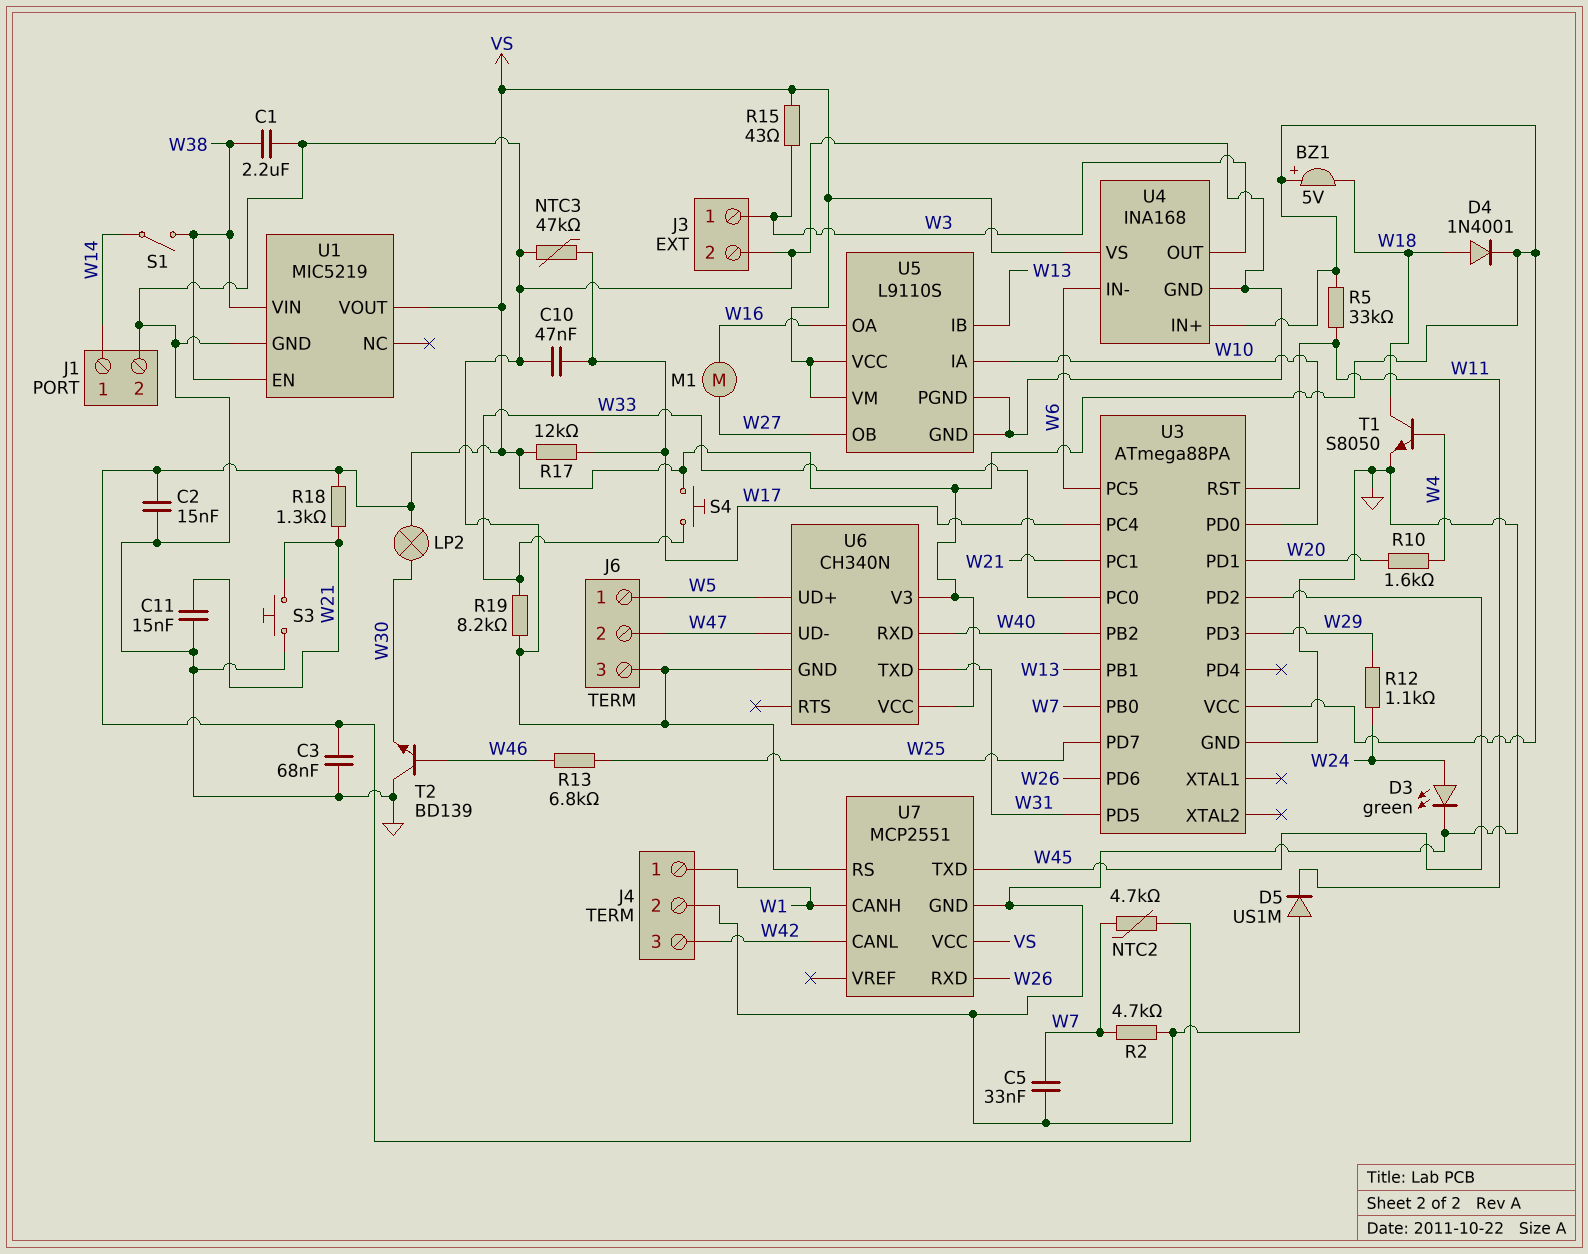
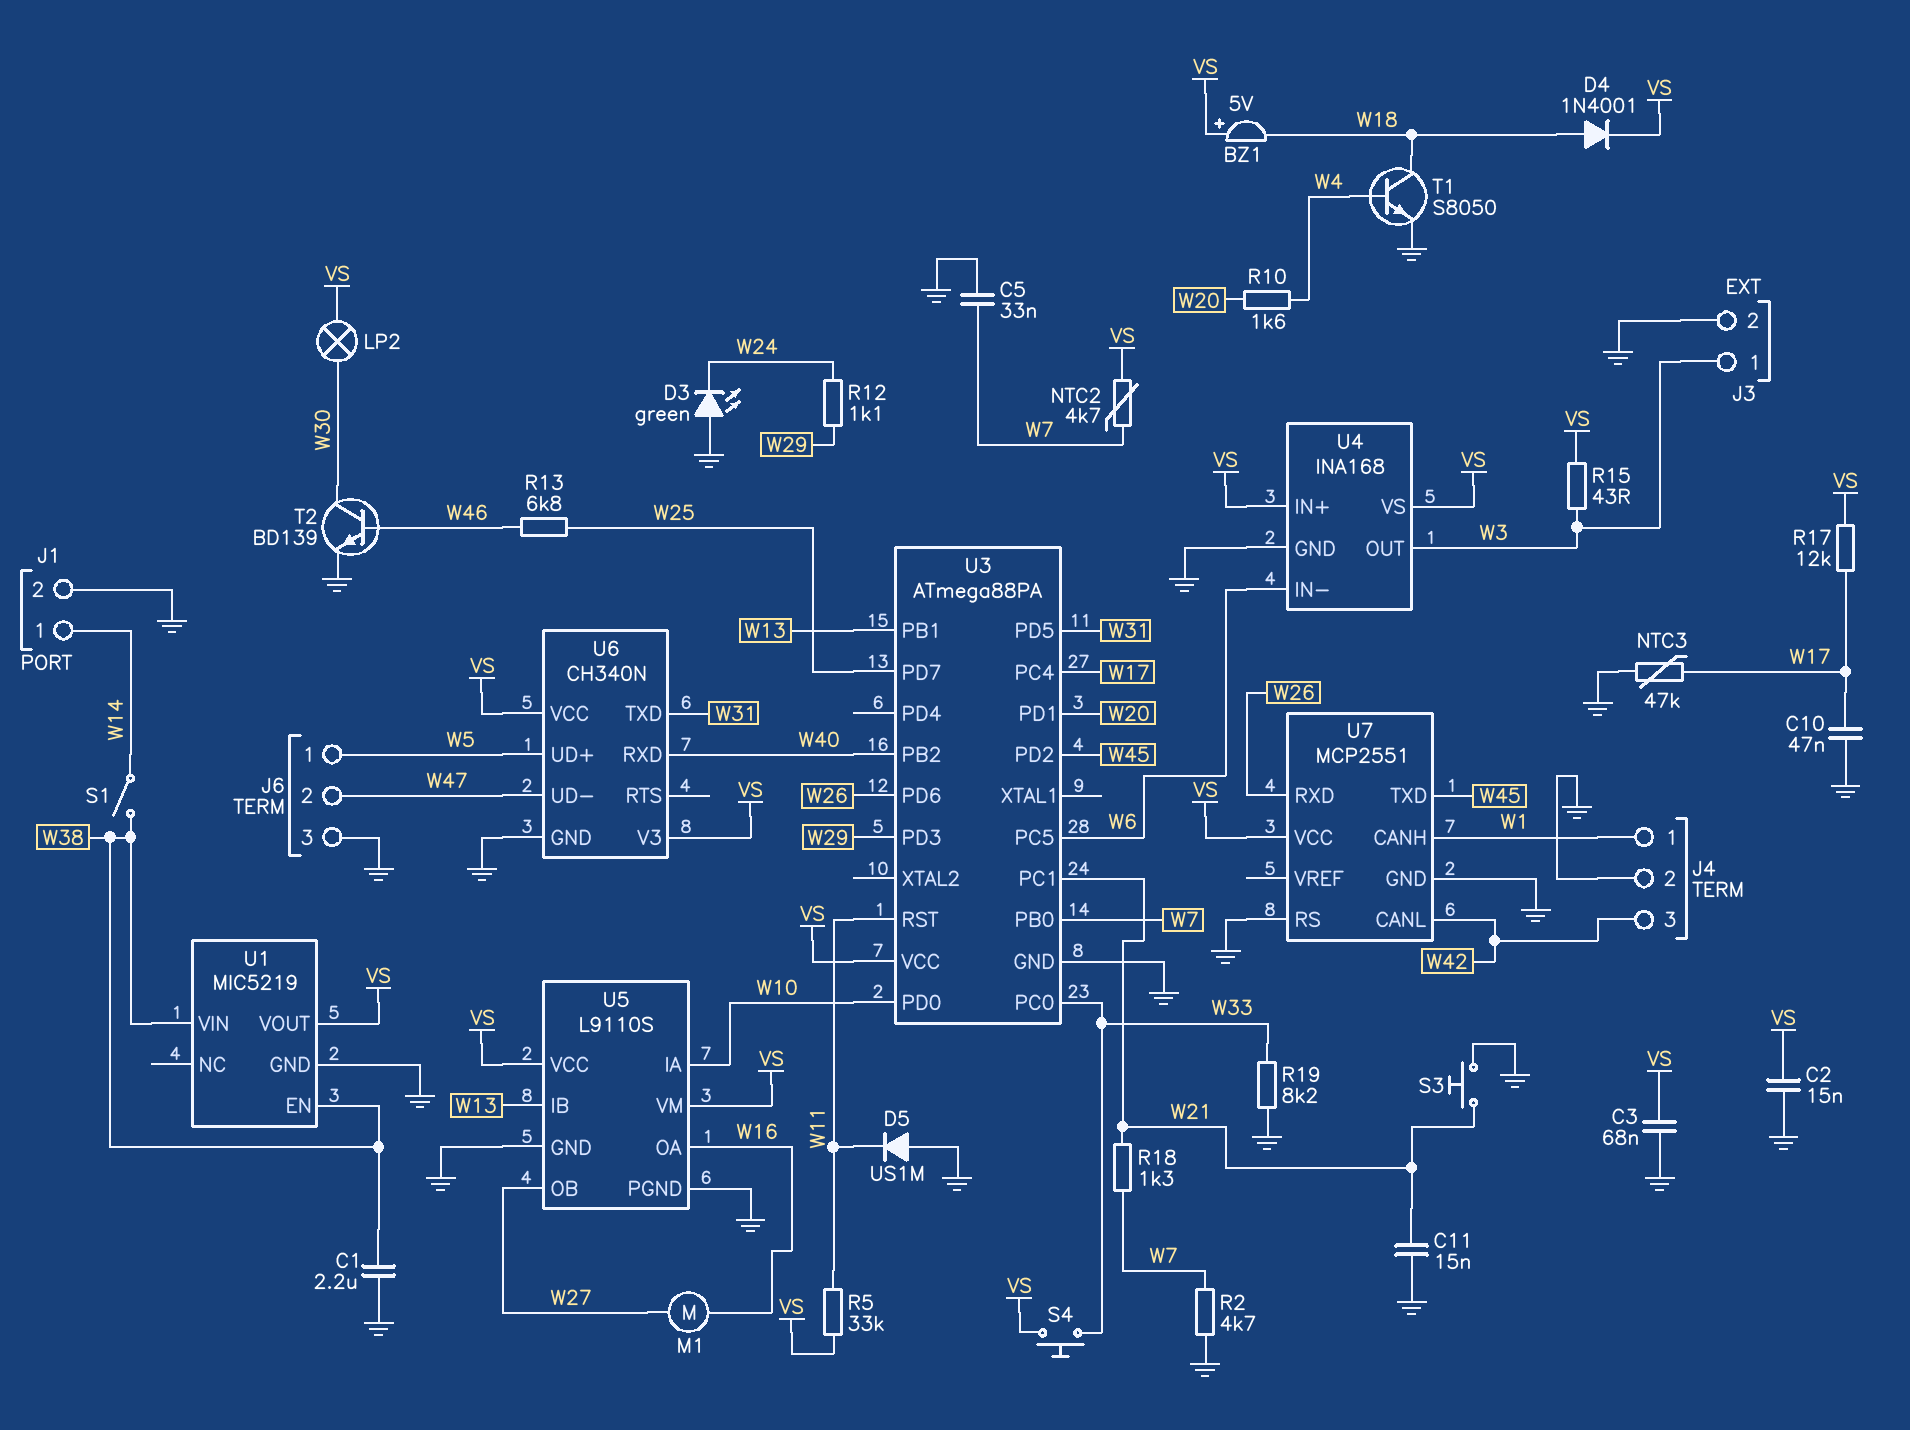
D3: LED green (A W24, K GND) -> LED green (A GND, K W24)
R18: 1.3k (VS, W21) -> 1.3k (W7, W21)
T2: NPN BD139 (B W46, C GND, E W30) -> NPN BD139 (B W46, C W30, E GND)

